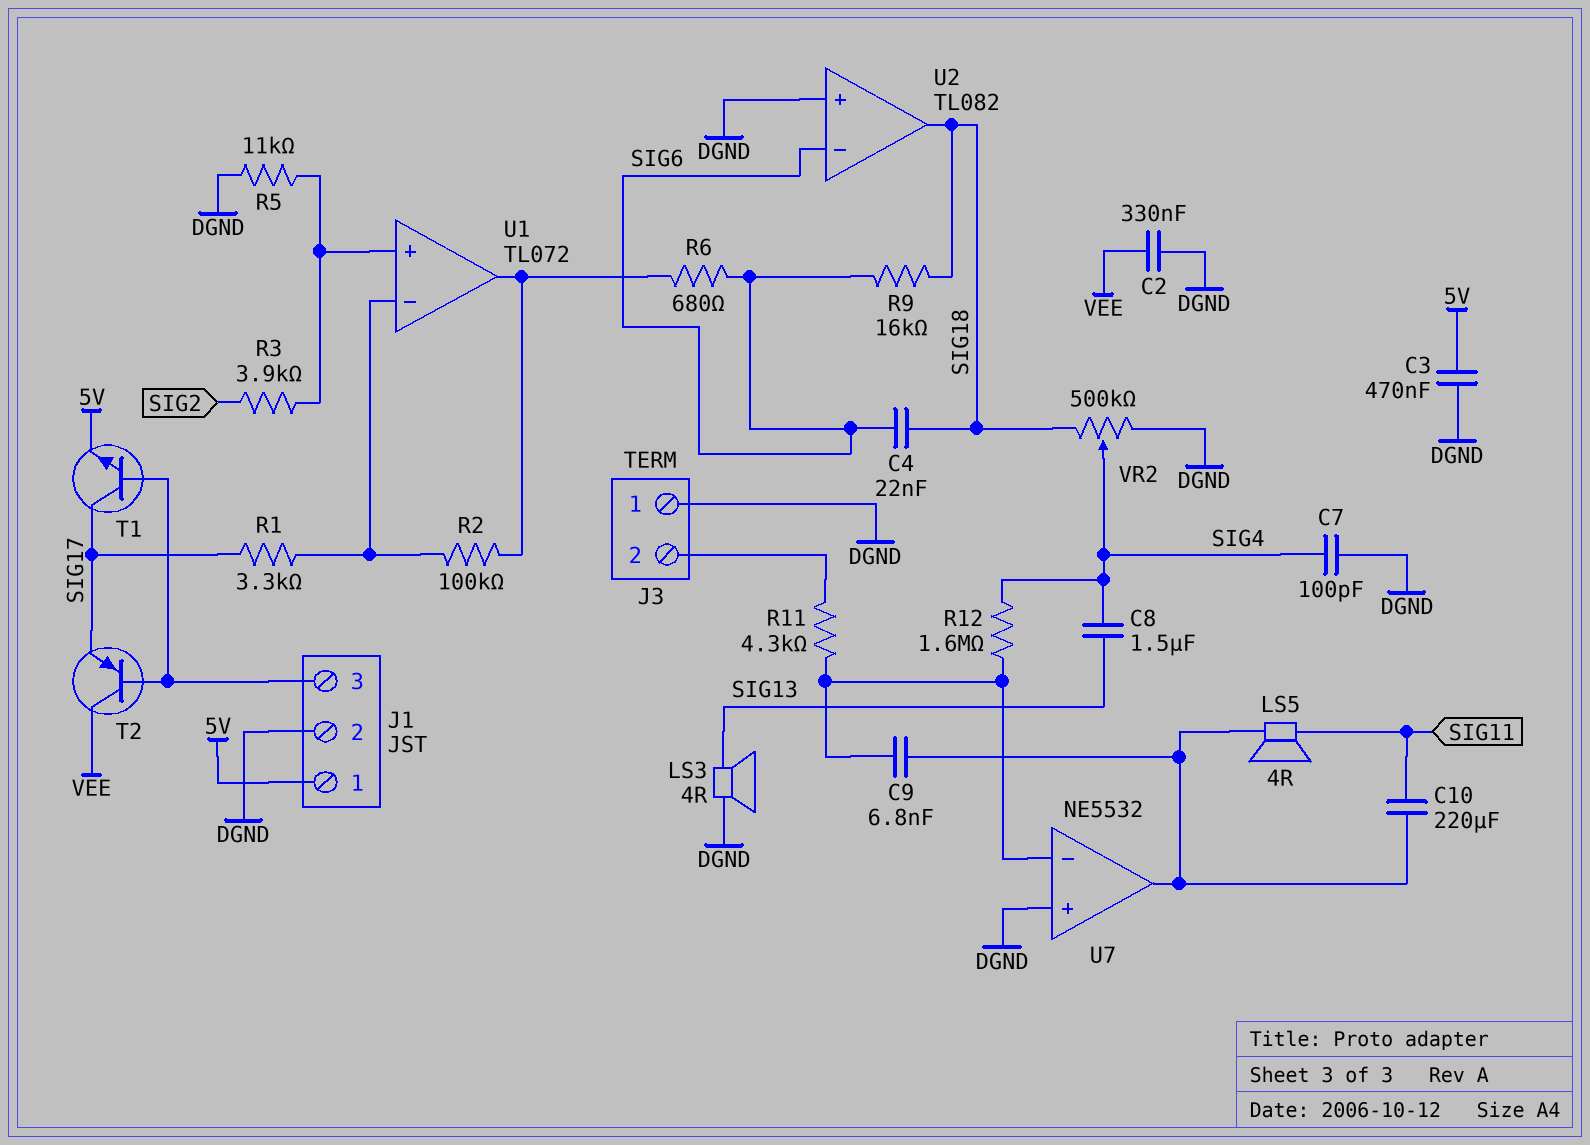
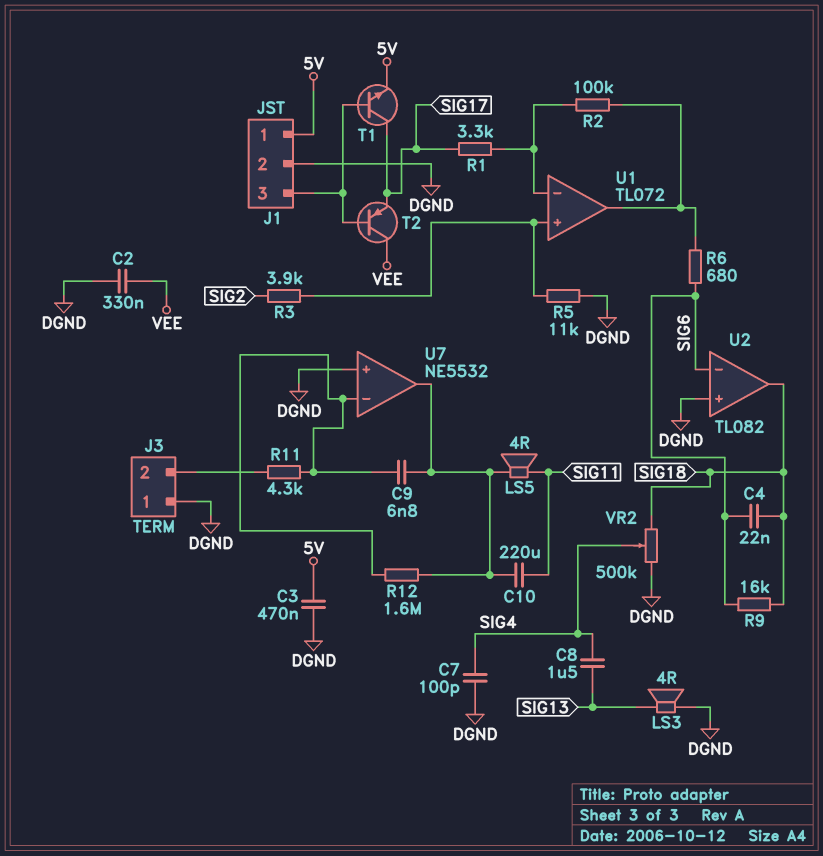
R12: 1.6M (SIG4, U7/in-) -> 1.6M (U7/in-, U7/out)

